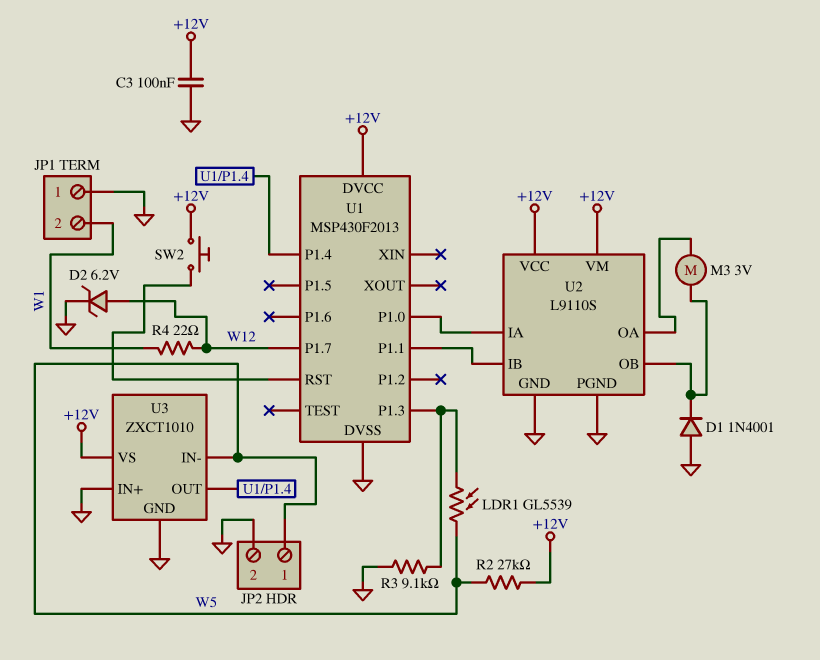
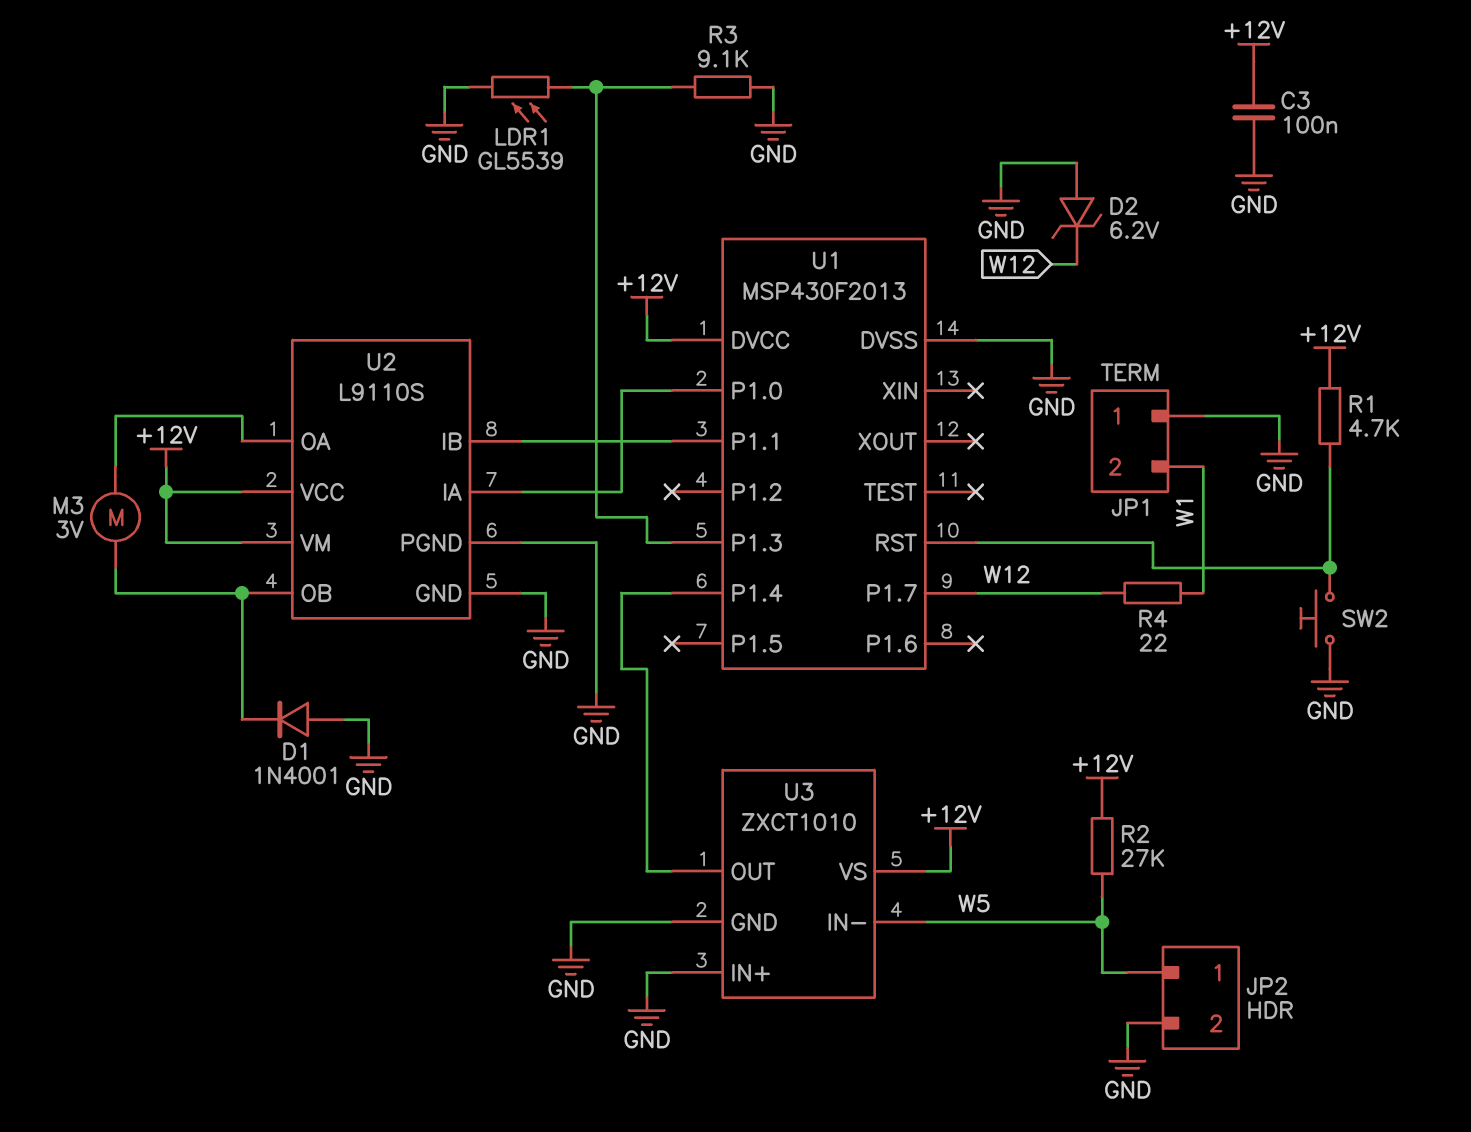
D2: zener 6.2V (A W12, K GND) -> zener 6.2V (A GND, K W12)
LDR1: GL5539 (U1/P1.3, W5) -> GL5539 (GND, U1/P1.3)
R1: none -> 4.7k (+12V, U1/RST)
SW2: button (+12V, U1/RST) -> button (GND, U1/RST)

